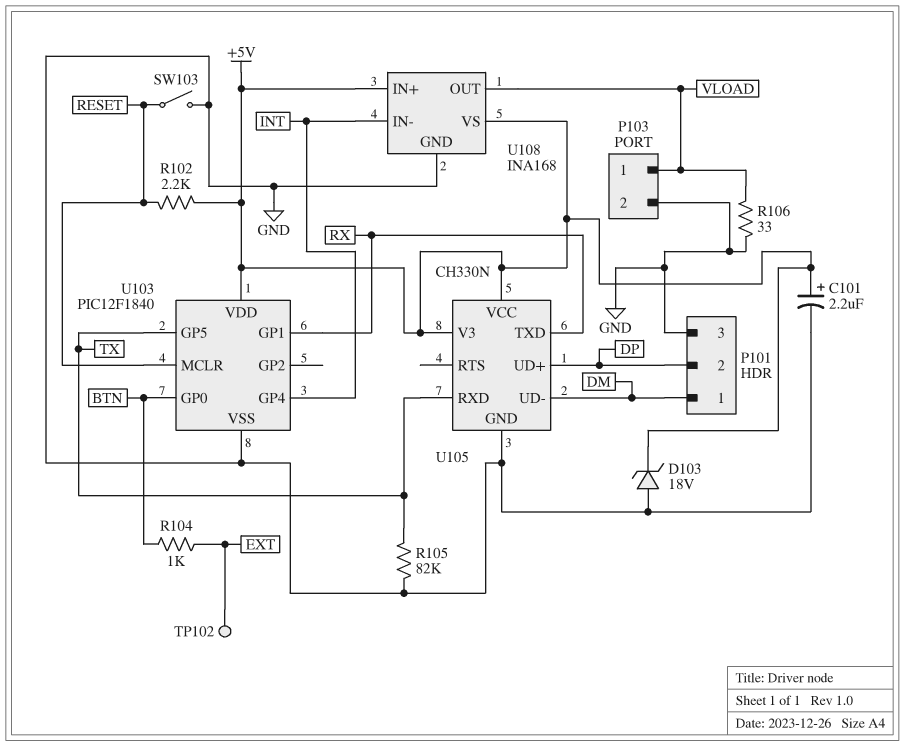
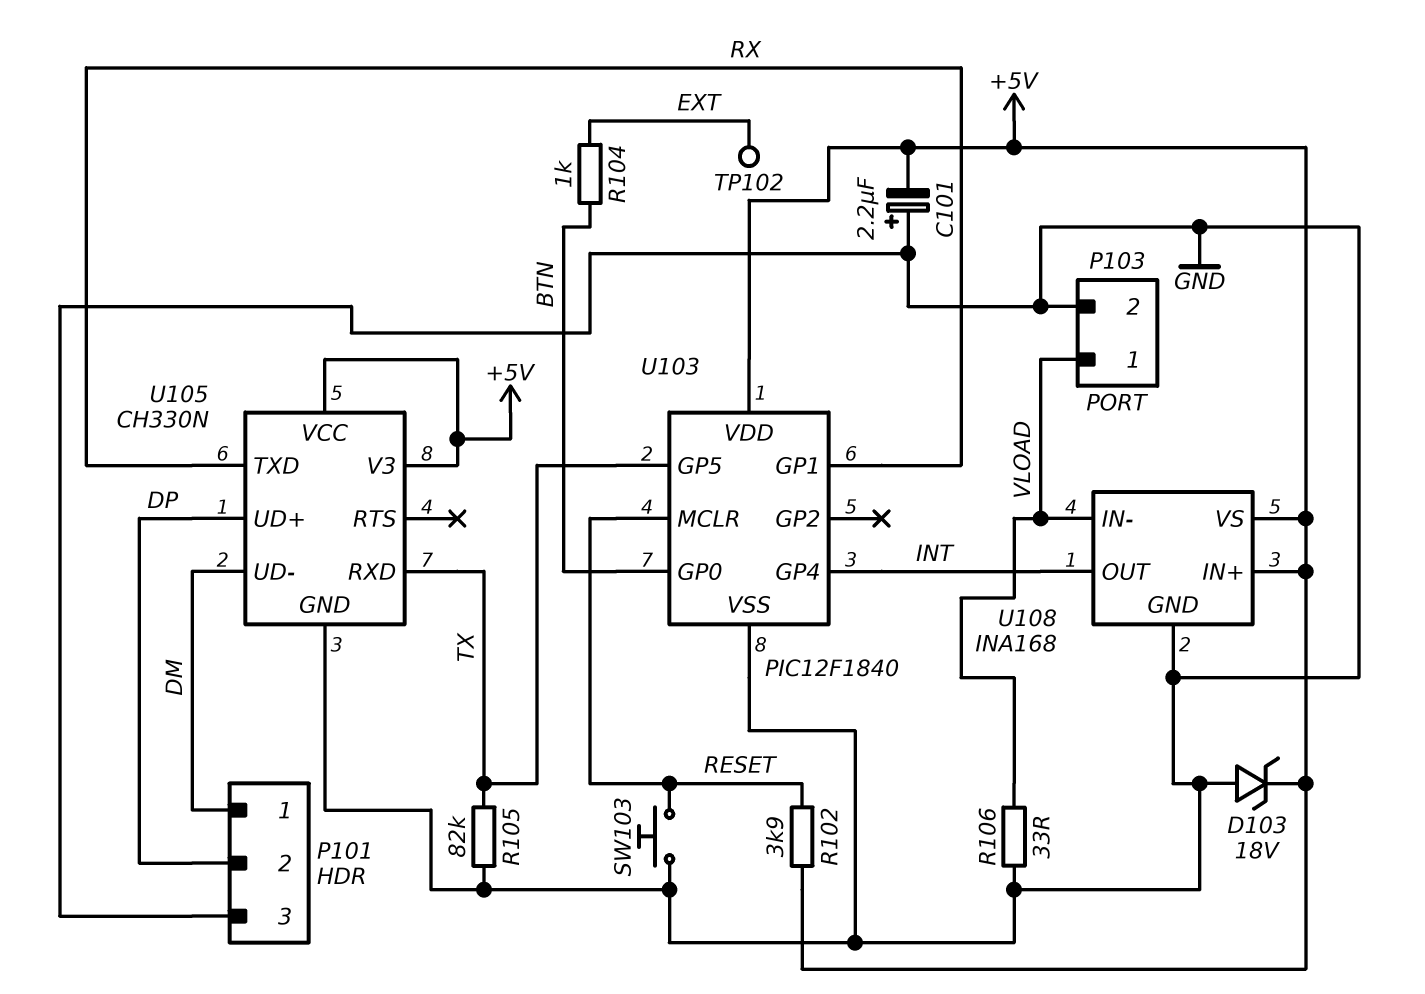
C101: 2.2uF (plus +5V, minus GND) -> 2.2uF (plus GND, minus +5V)
R102: 2.2k (+5V, RESET) -> 3.9k (+5V, RESET)
SW103: switch (GND, RESET) -> button (GND, RESET)
U108 pin IN-: INT -> VLOAD
U108 pin OUT: VLOAD -> INT

